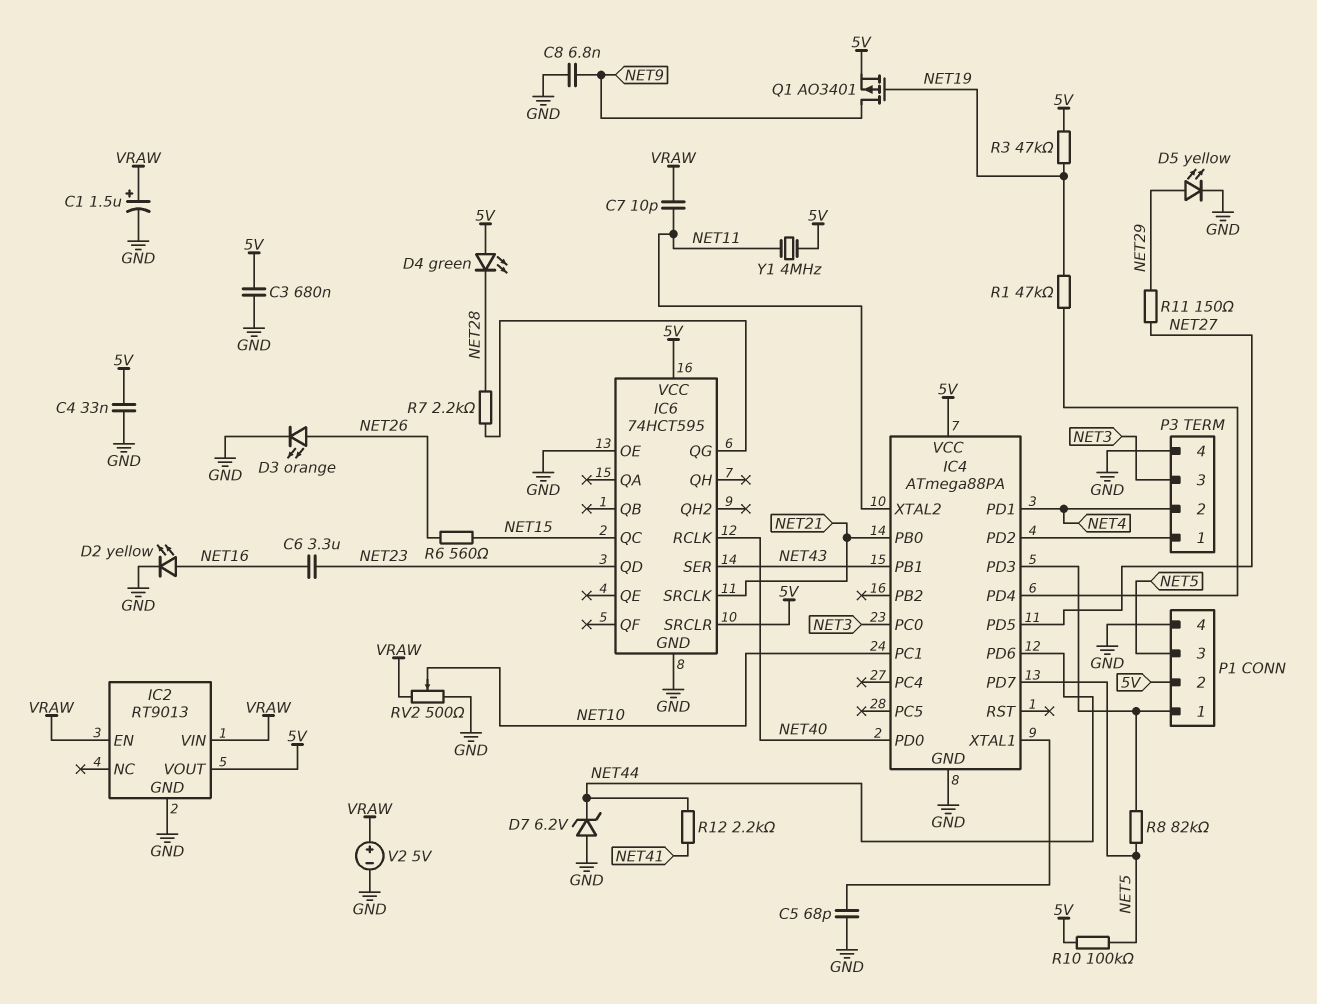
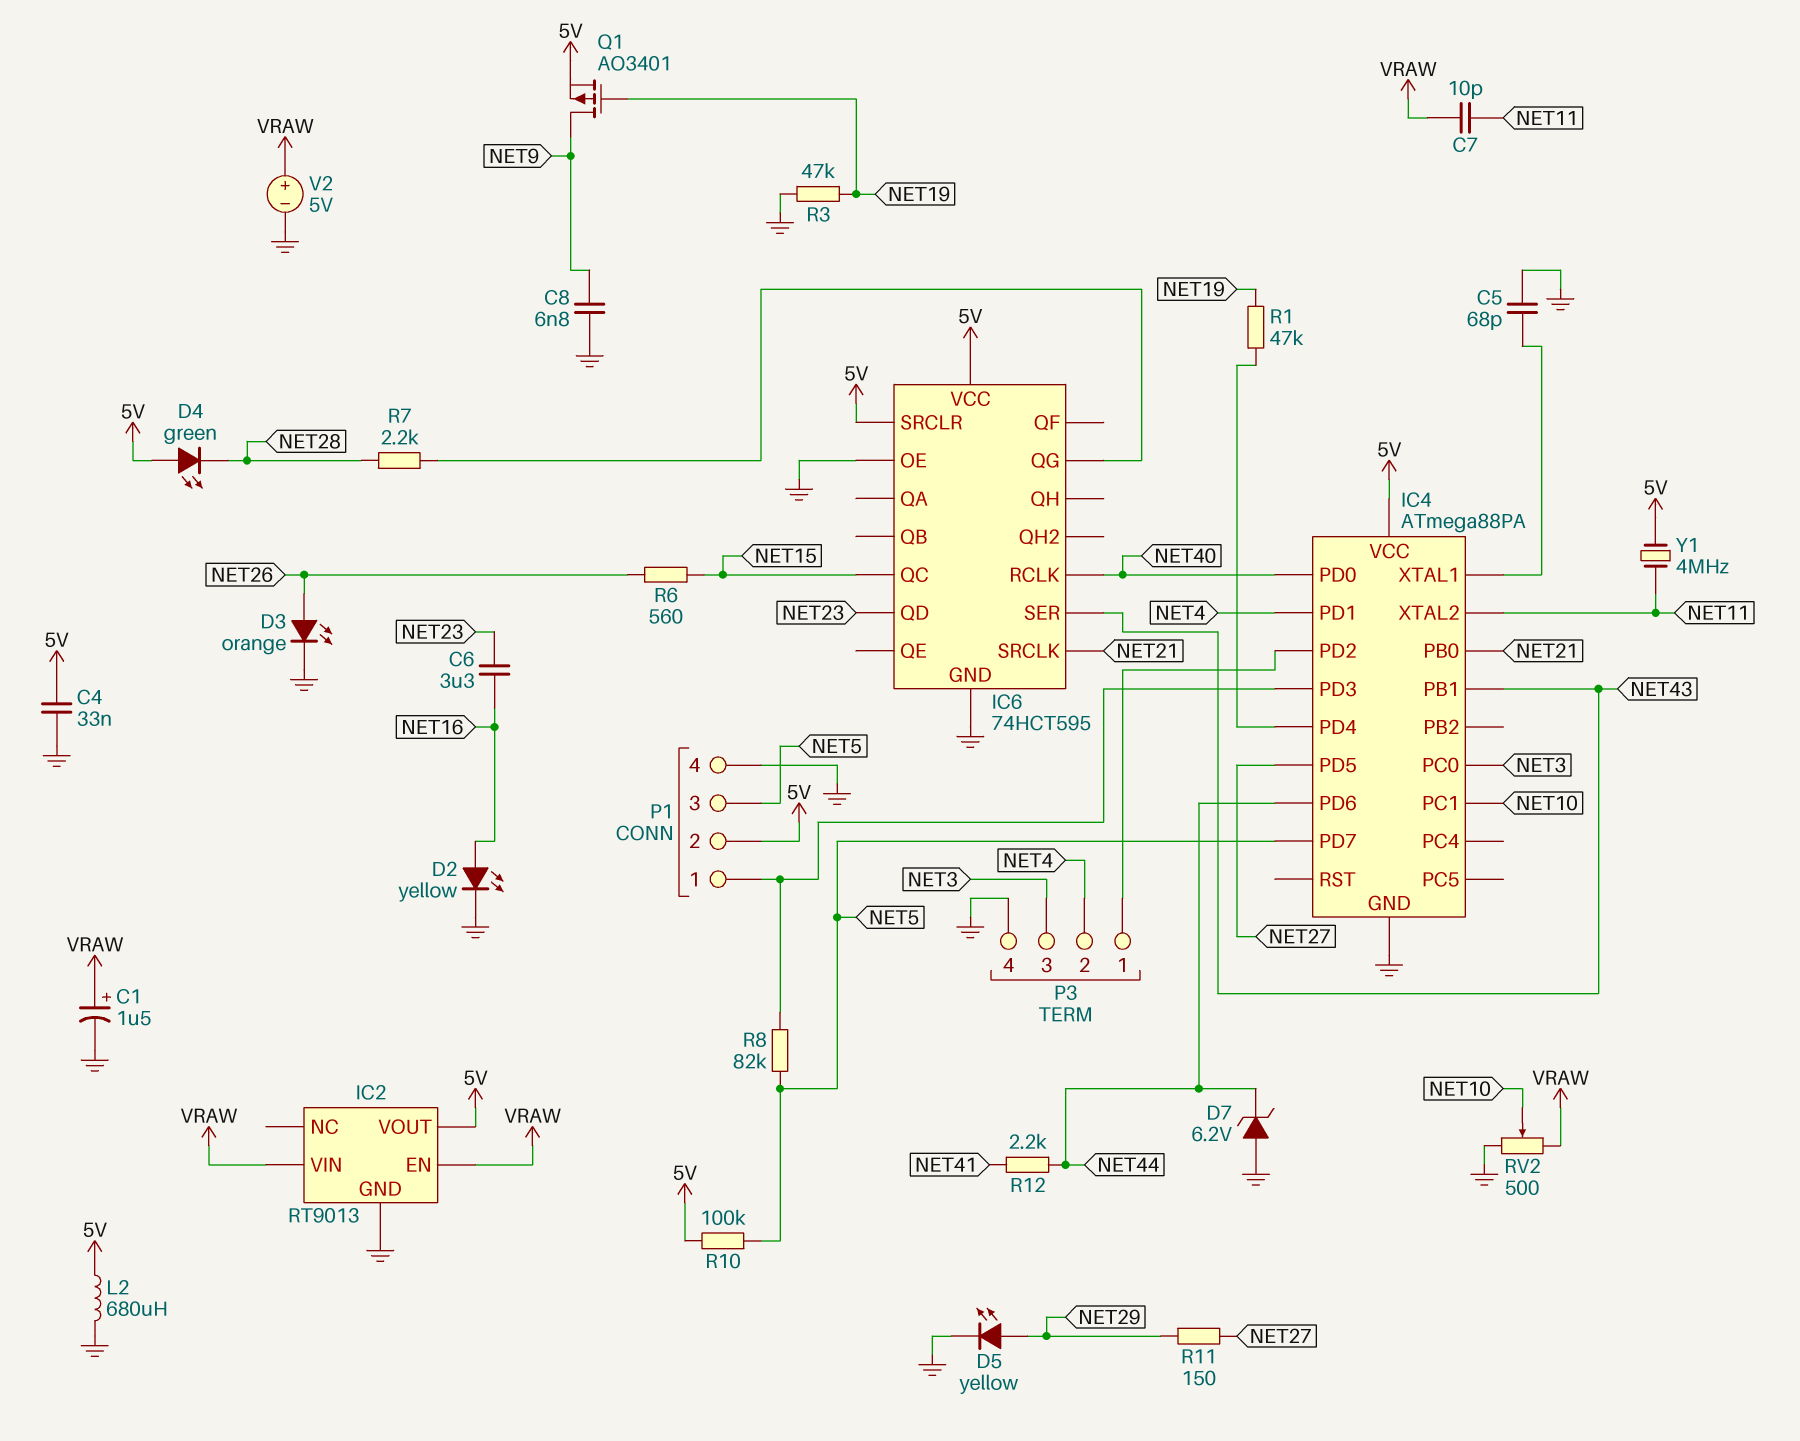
C3: 680nF (5V, GND) -> none
L2: none -> 680uH (5V, GND)
R3: 47k (5V, NET19) -> 47k (GND, NET19)

